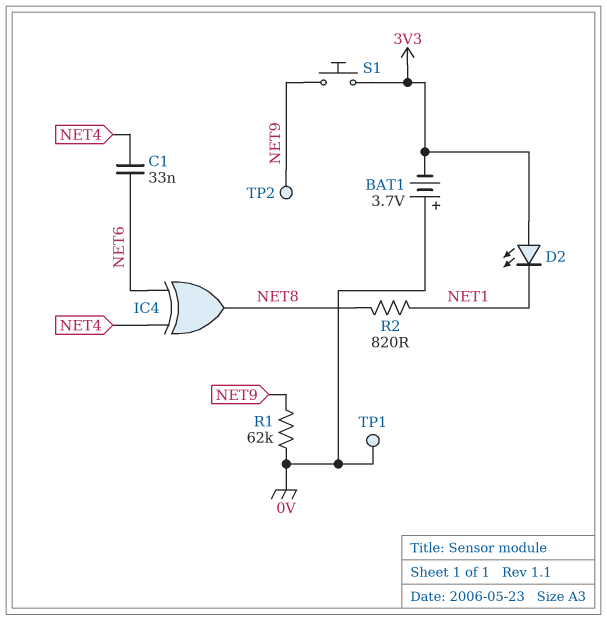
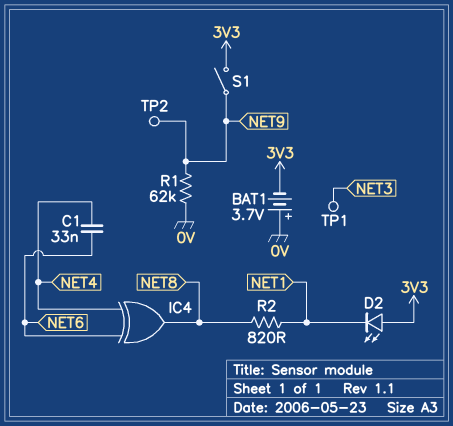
S1: button (3V3, NET9) -> switch (3V3, NET9)
TP1: test point (0V) -> test point (NET3)

